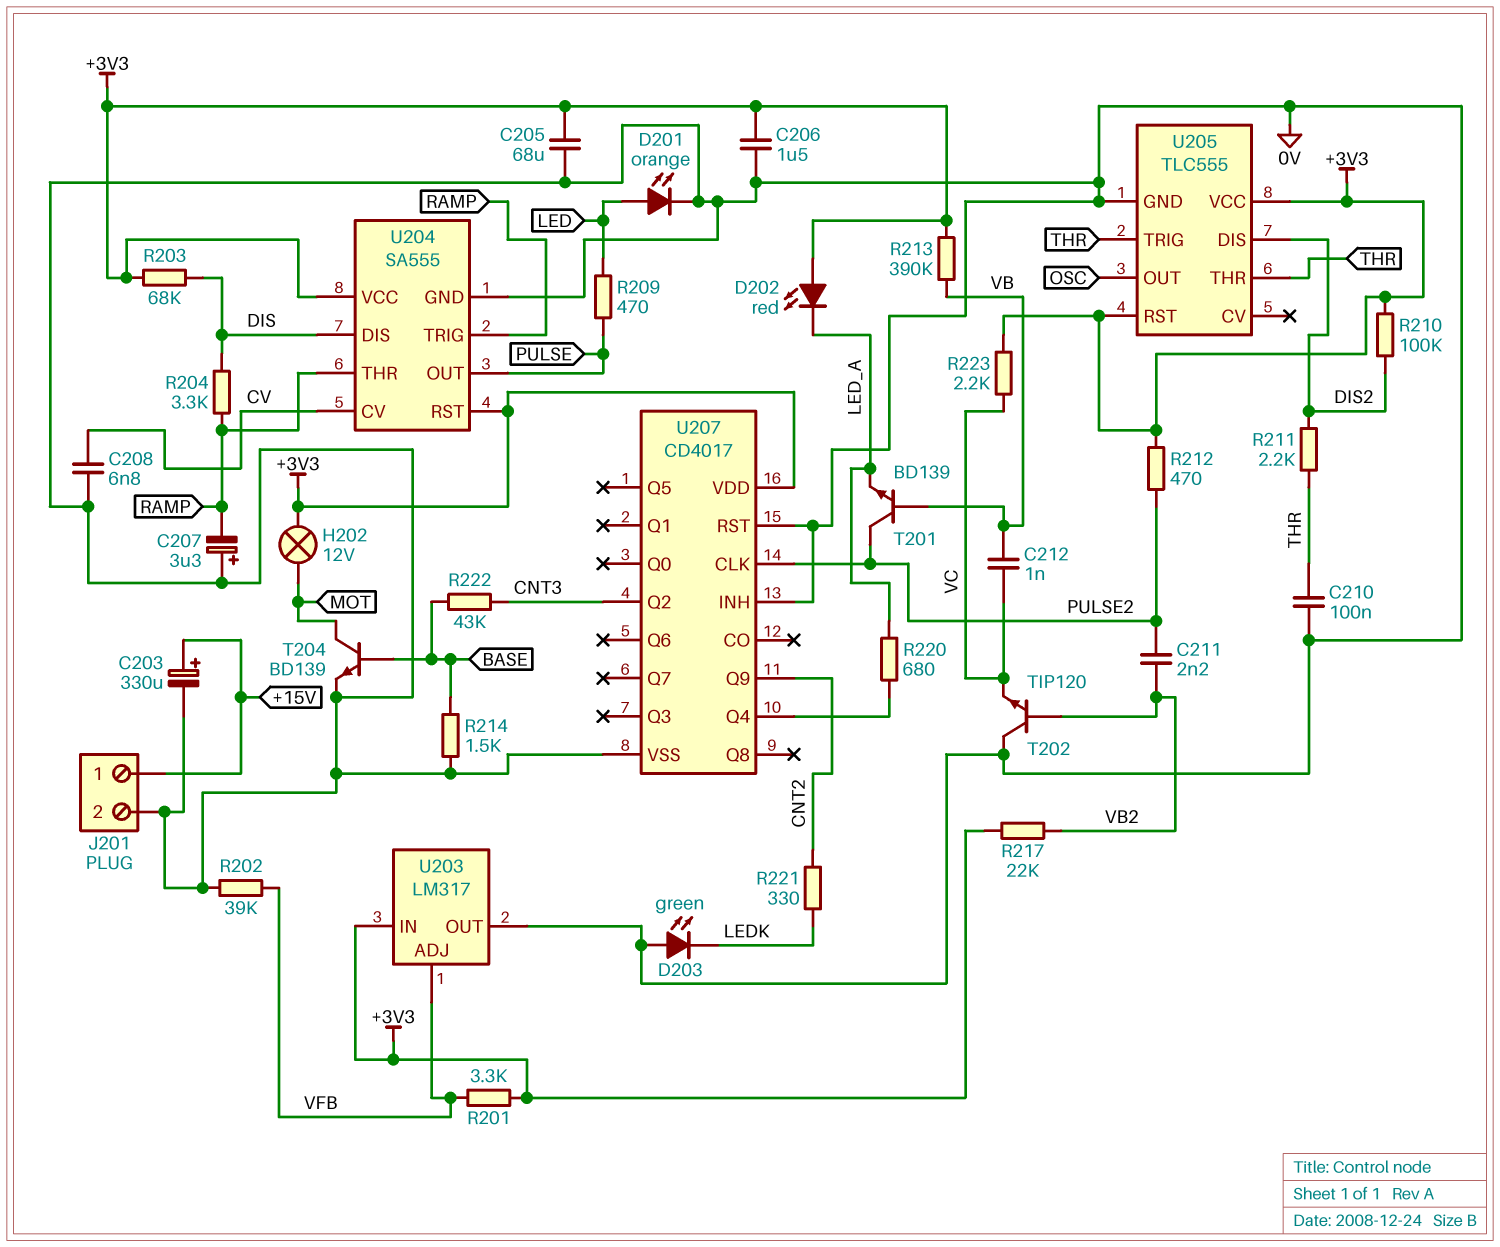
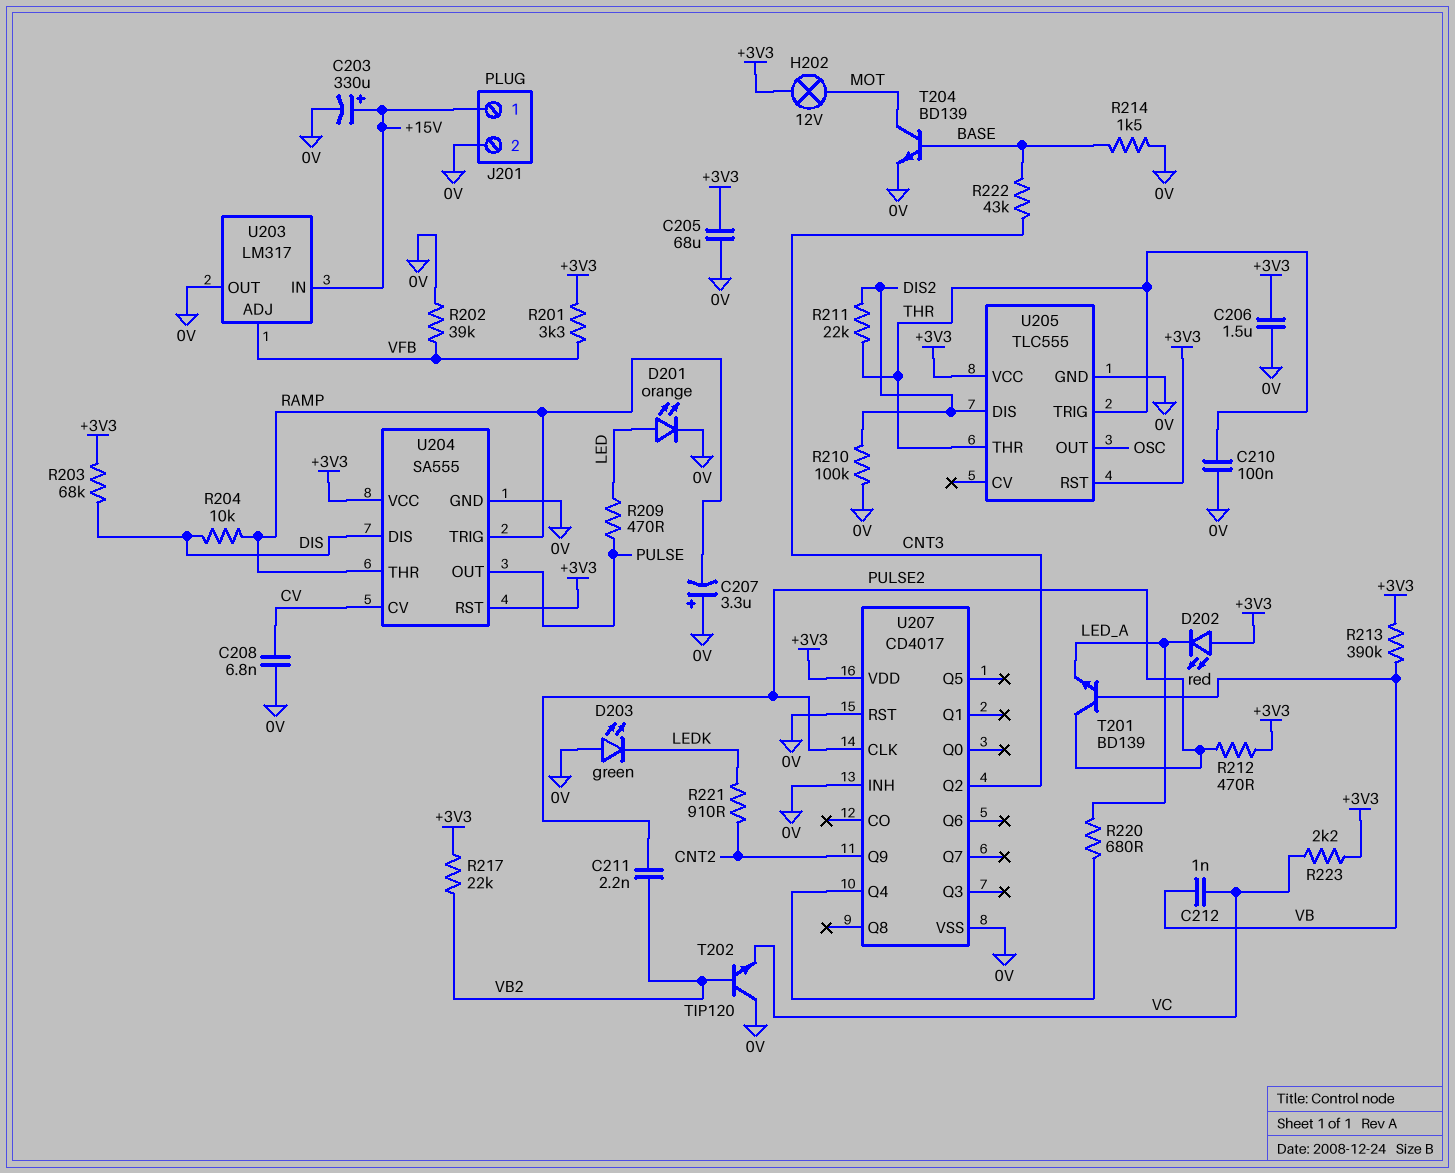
R204: 3.3k (DIS, RAMP) -> 10k (DIS, RAMP)
R210: 100k (+3V3, DIS2) -> 100k (0V, DIS2)
R211: 2.2k (DIS2, THR) -> 22k (DIS2, THR)
R221: 330 (CNT2, LEDK) -> 910 (CNT2, LEDK)
U203 pin IN: +3V3 -> +15V

